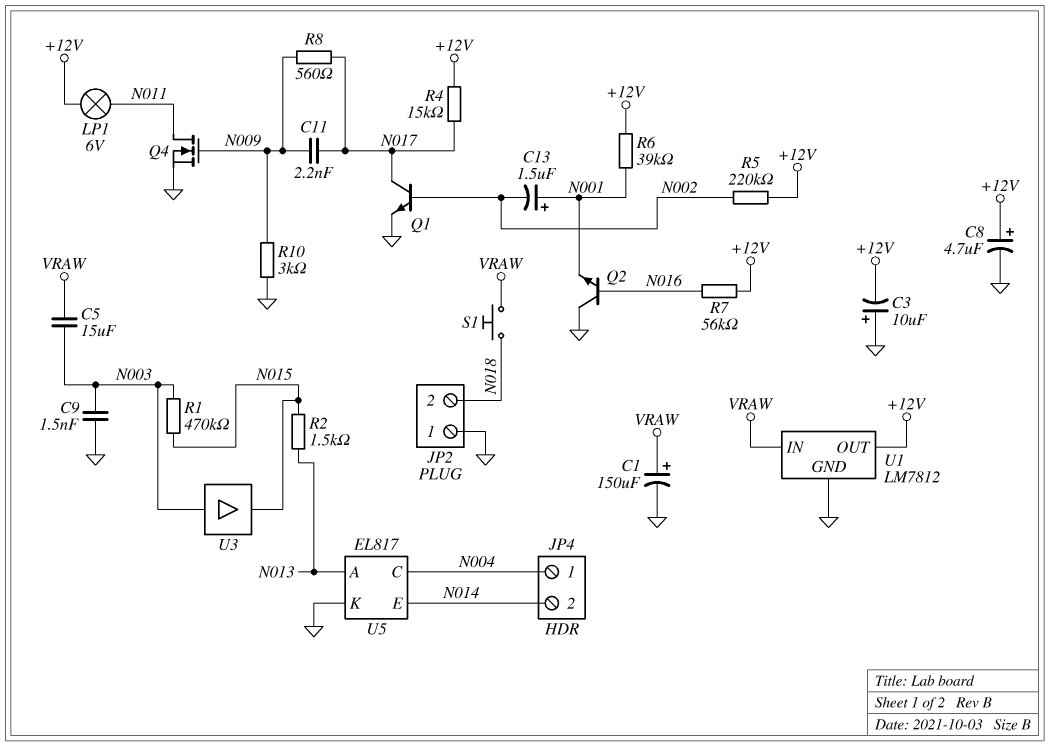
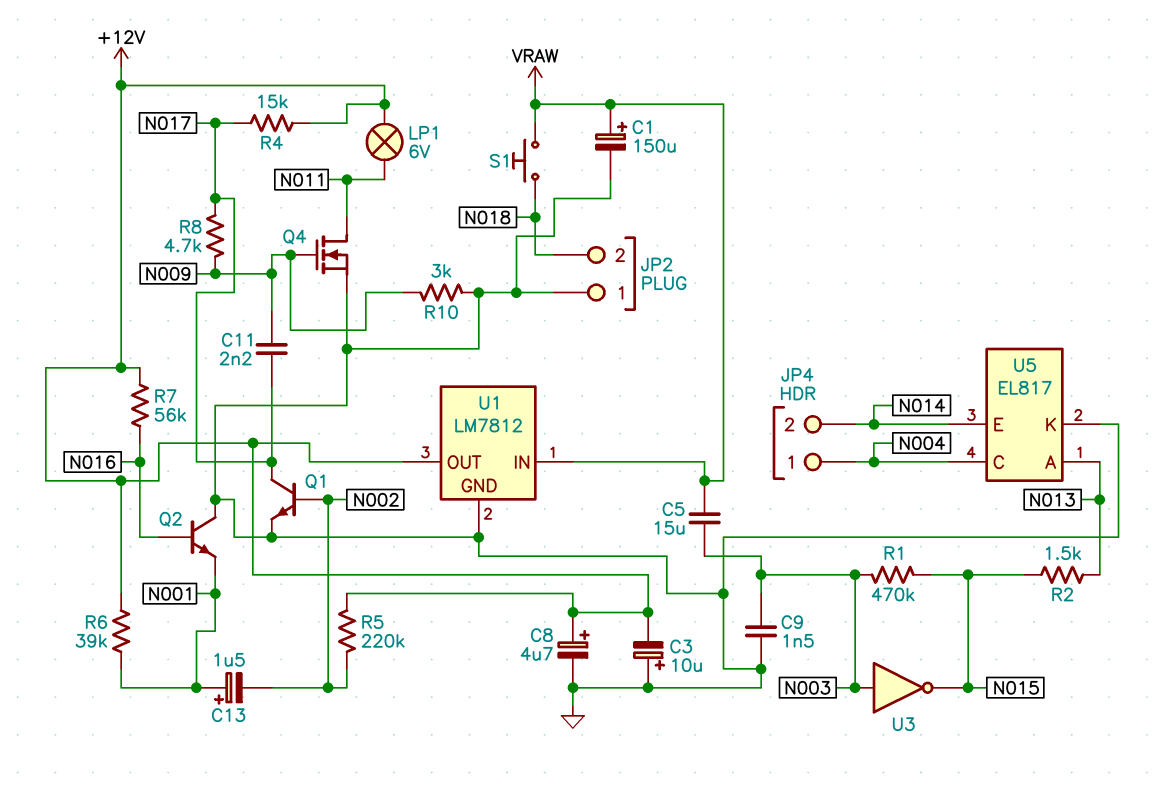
R8: 560 (N009, N017) -> 4.7k (N009, N017)
U3: buffer (in N003, out N015) -> NOT (in N003, out N015)

